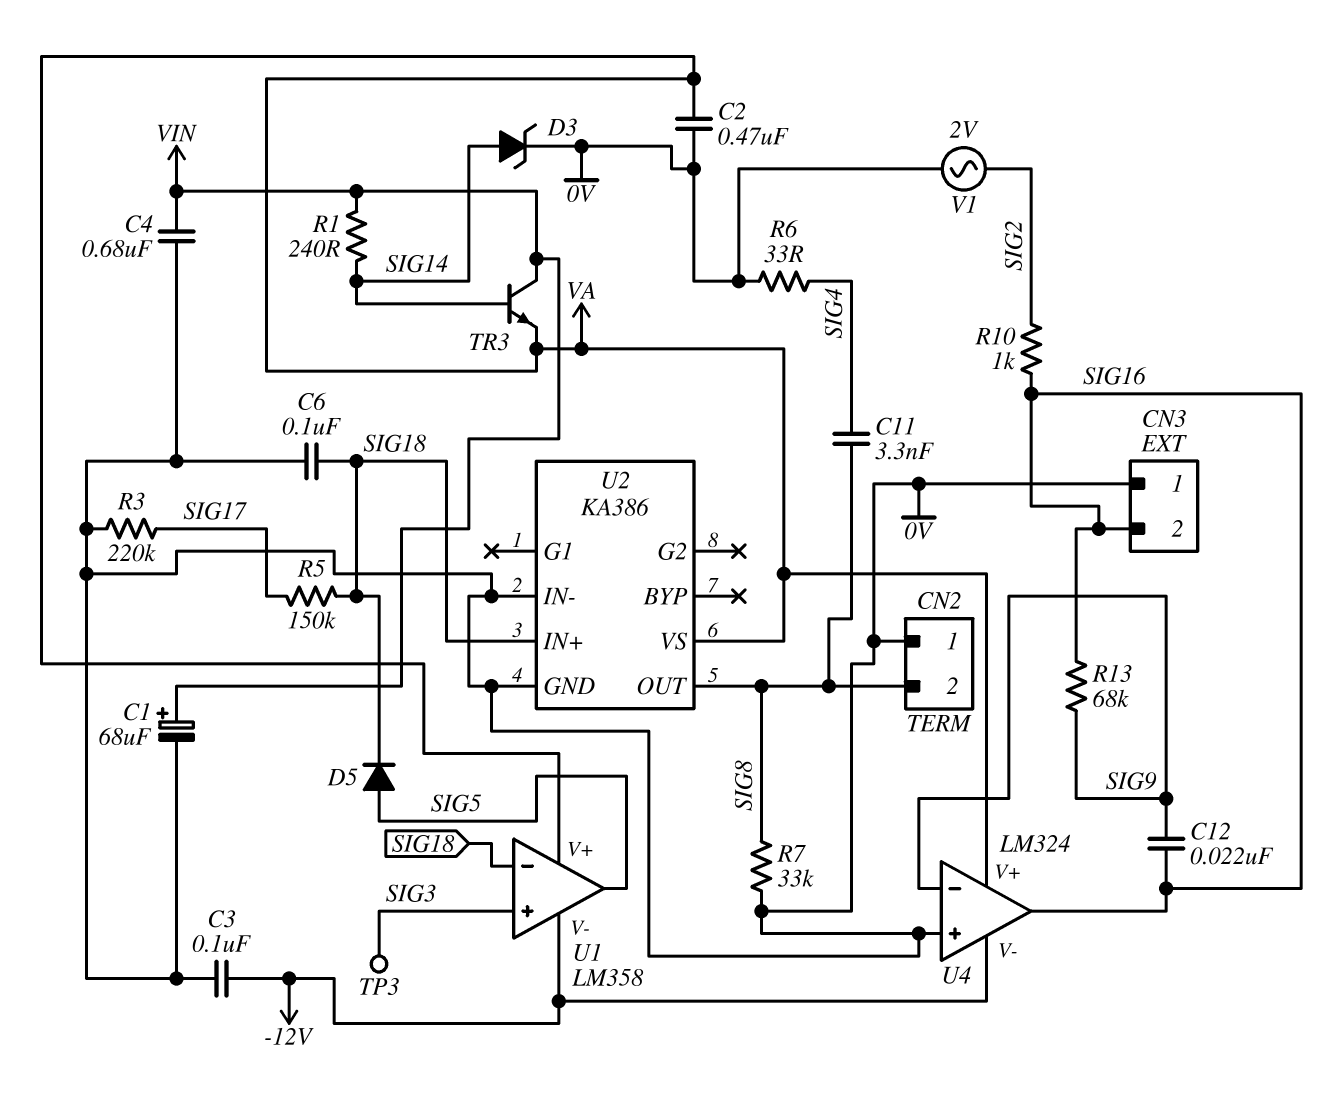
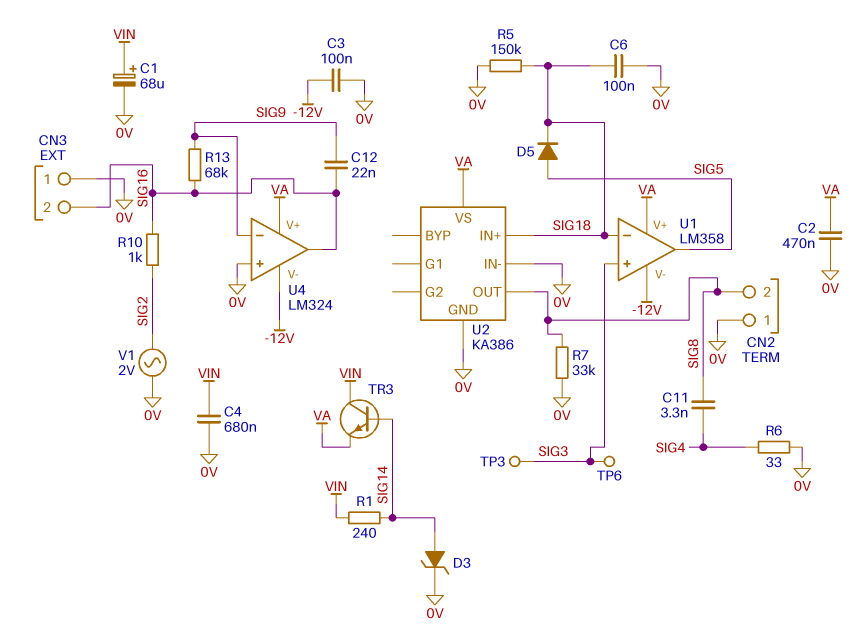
R3: 220k (0V, SIG17) -> none
R5: 150k (SIG17, SIG18) -> 150k (0V, SIG18)
TP6: none -> test point (SIG3)

